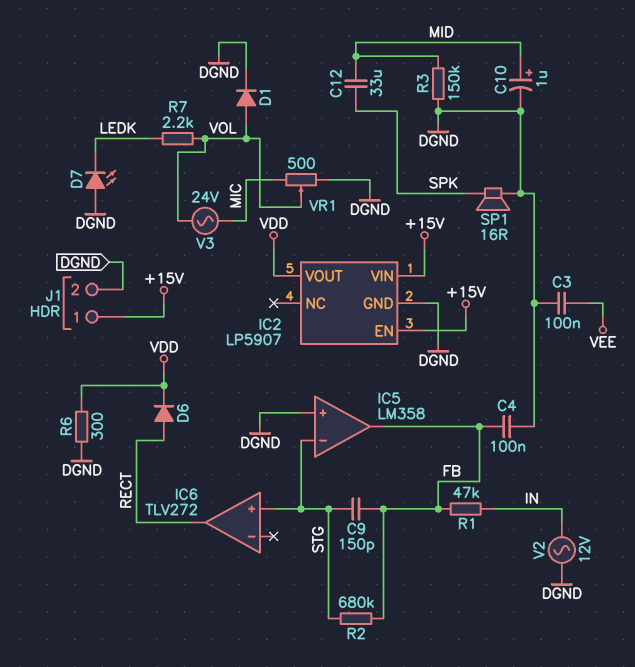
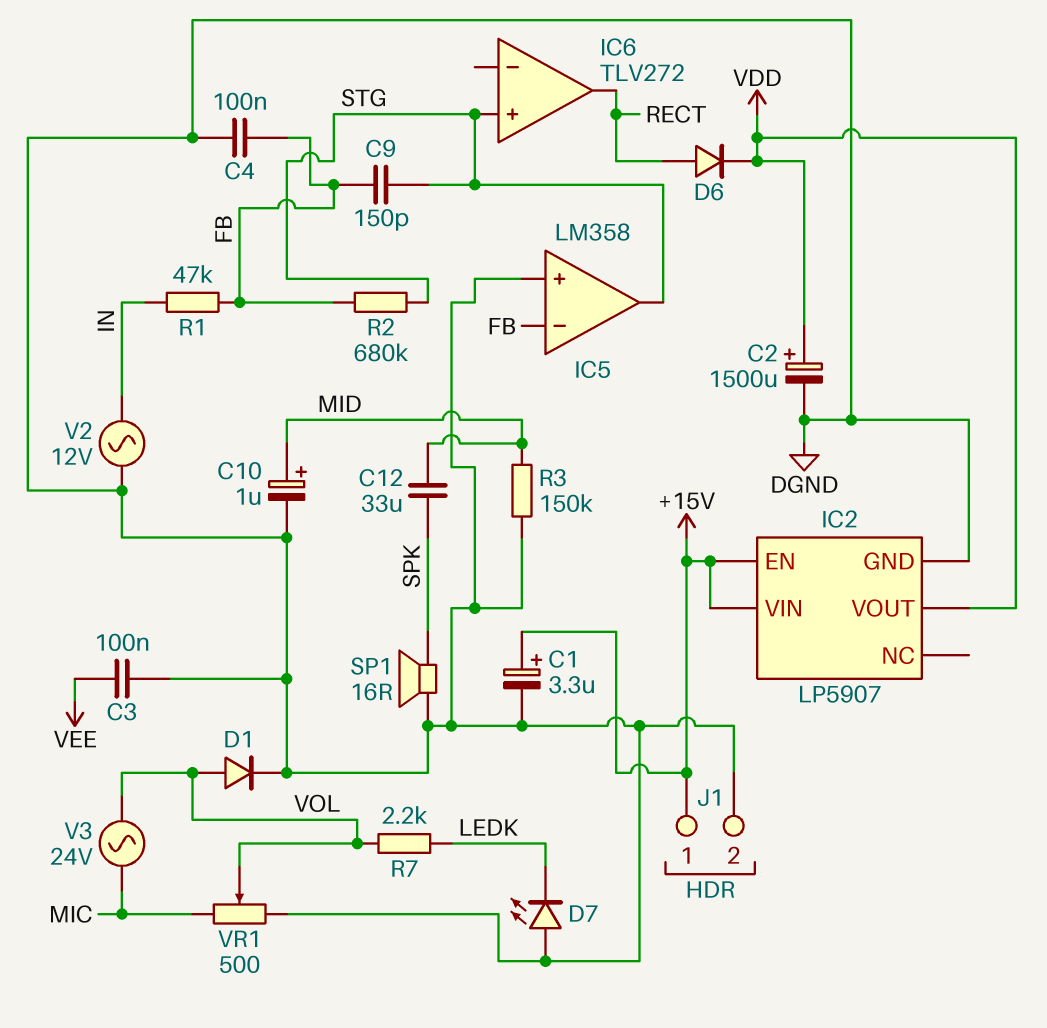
C1: none -> 3.3uF (plus +15V, minus DGND)
C2: none -> 1500uF (plus VDD, minus DGND)
IC5 pin in-: STG -> FB
IC5 pin out: FB -> STG
R6: 300 (DGND, VDD) -> none

